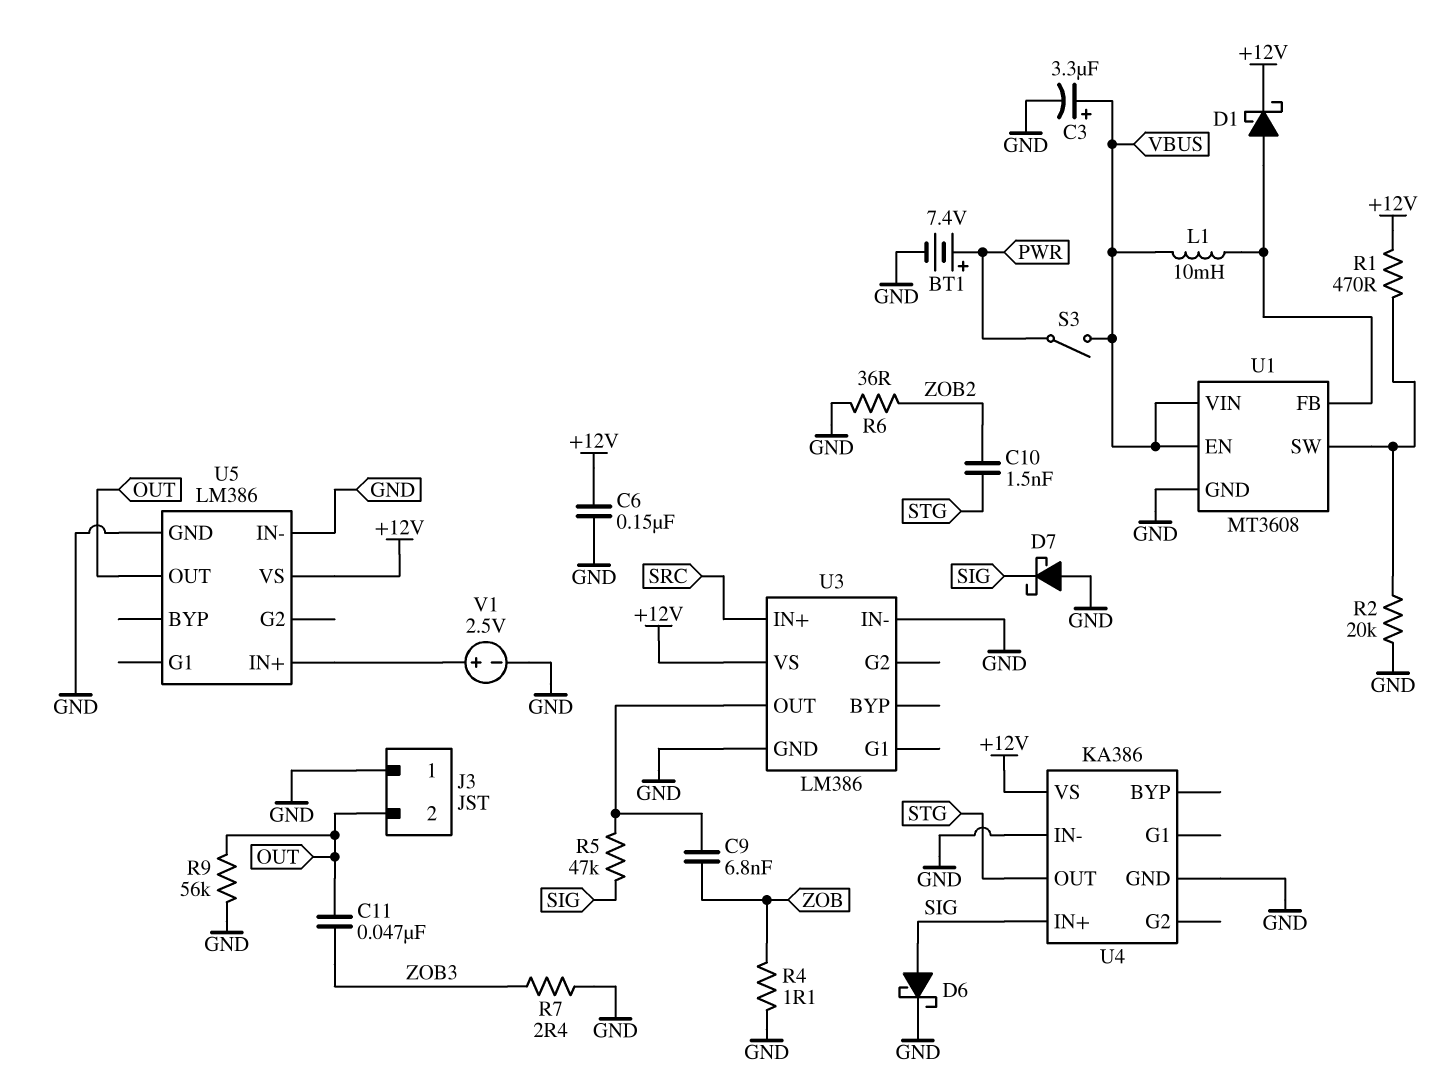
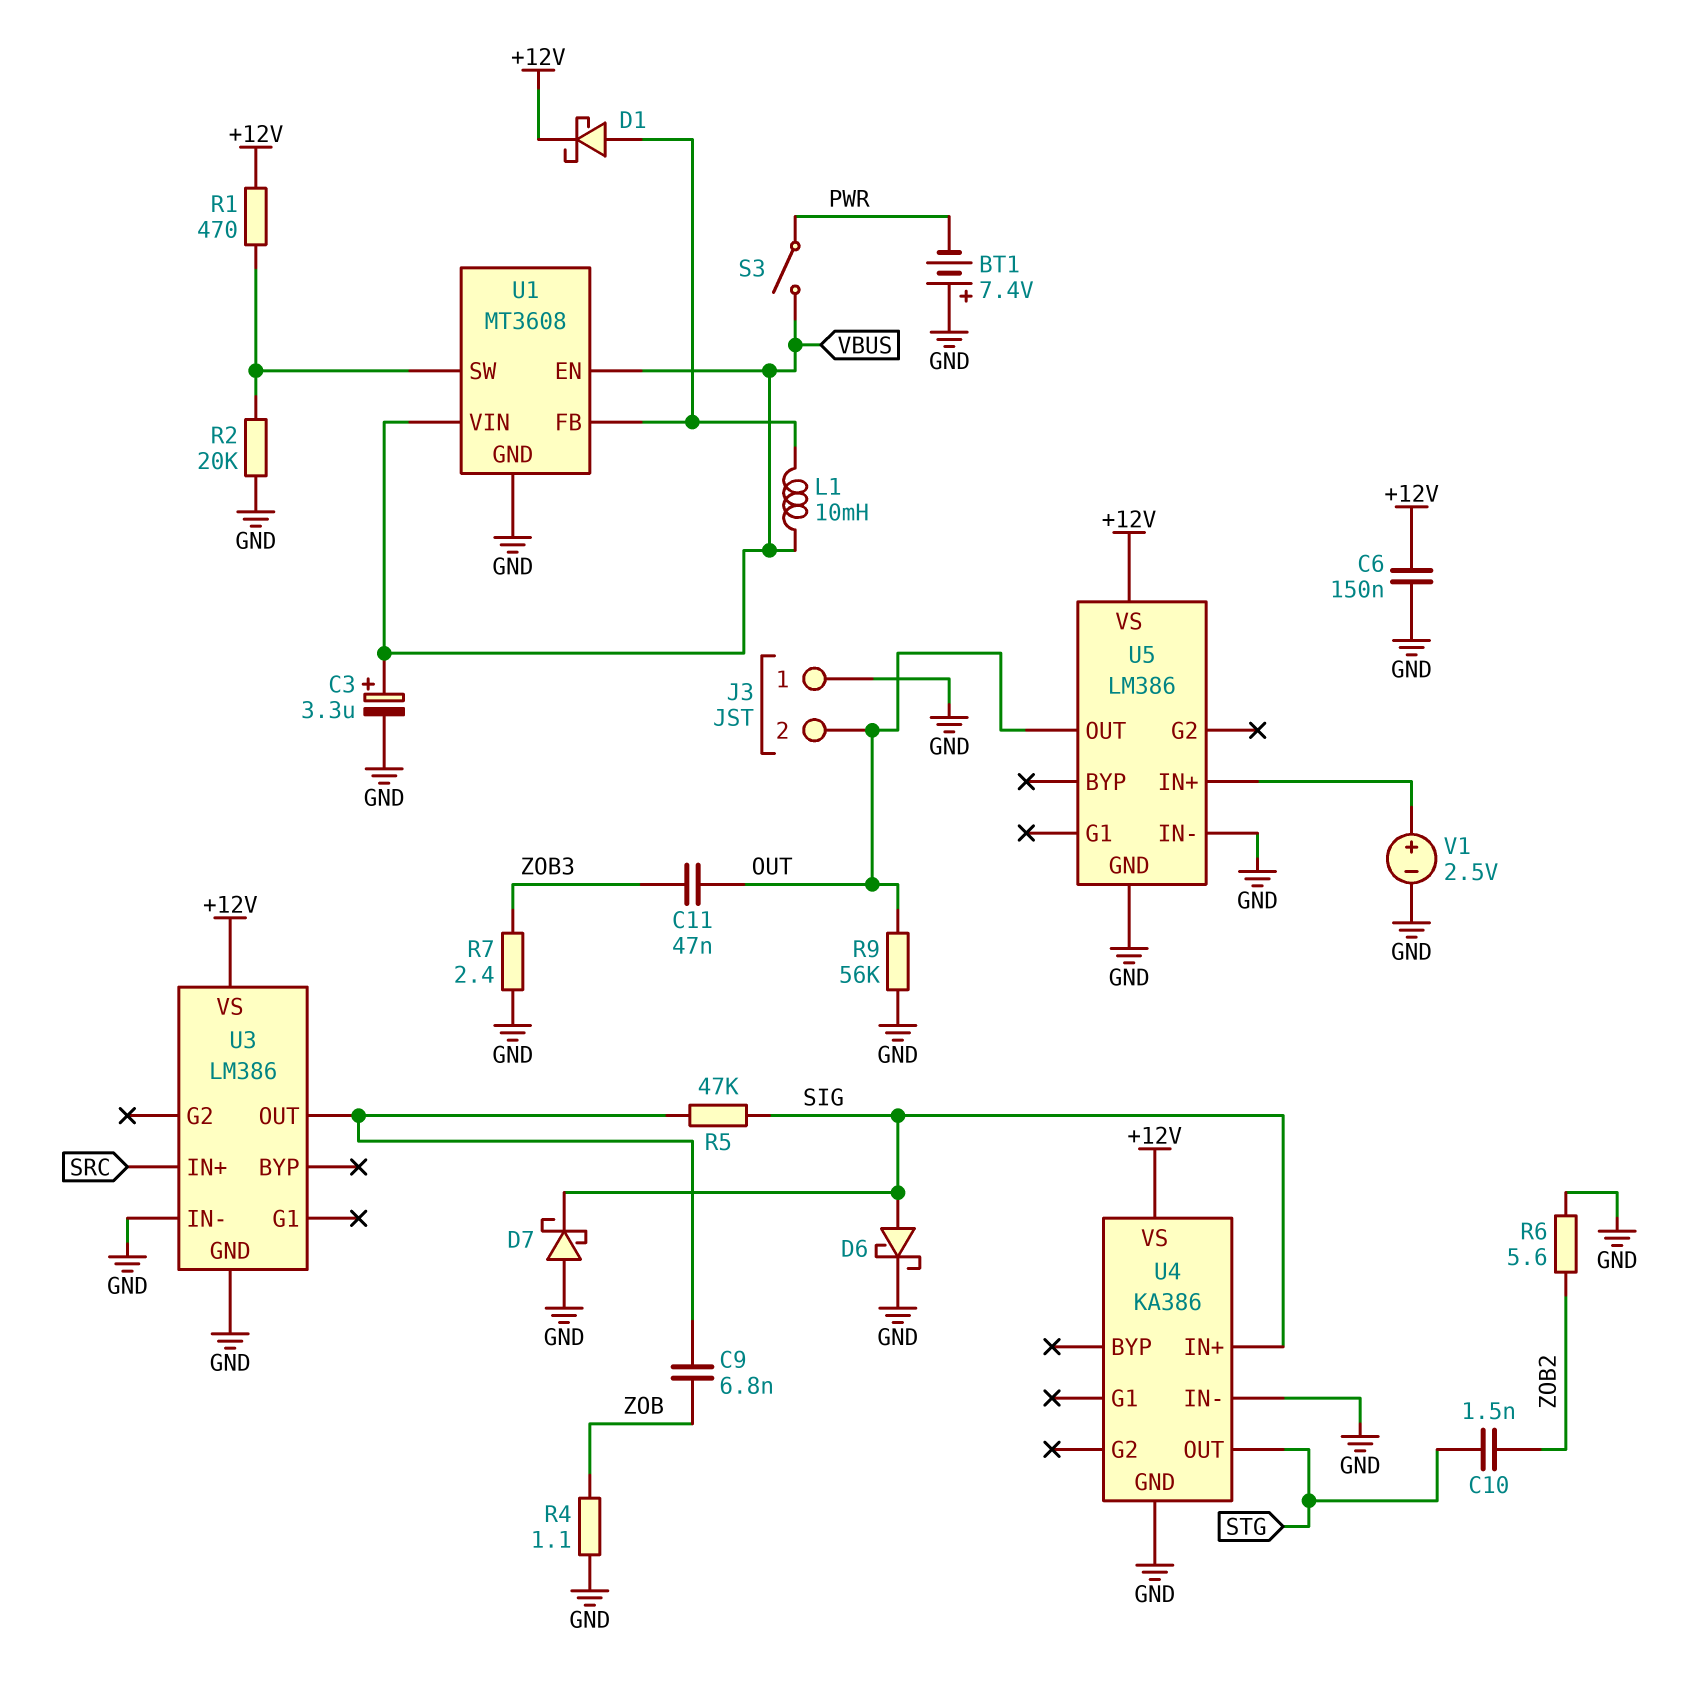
BT1: 7.4V (plus PWR, minus GND) -> 7.4V (plus GND, minus PWR)
R6: 36 (GND, ZOB2) -> 5.6 (GND, ZOB2)

